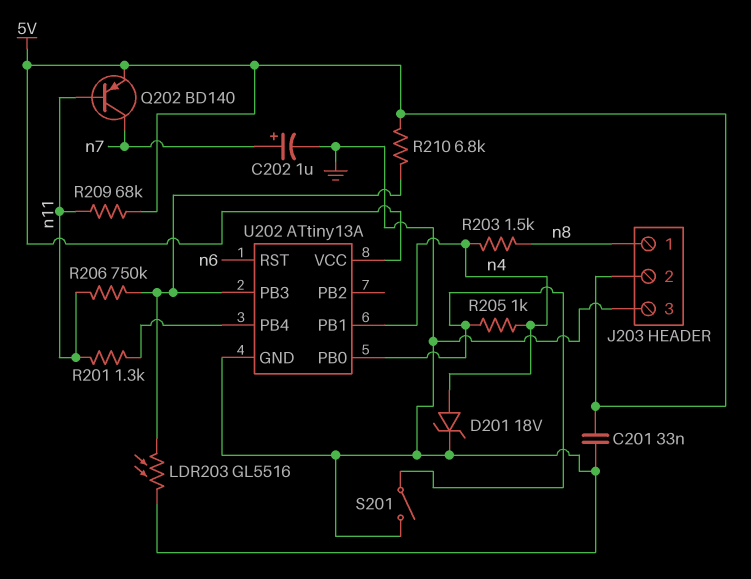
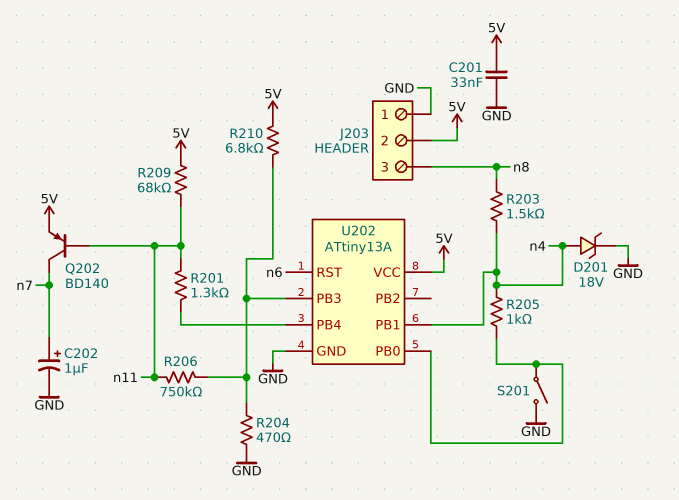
J203 pin 1: n8 -> GND
J203 pin 3: GND -> n8
LDR203: GL5516 (GND, U202/PB3) -> none
R204: none -> 470 (GND, U202/PB3)

